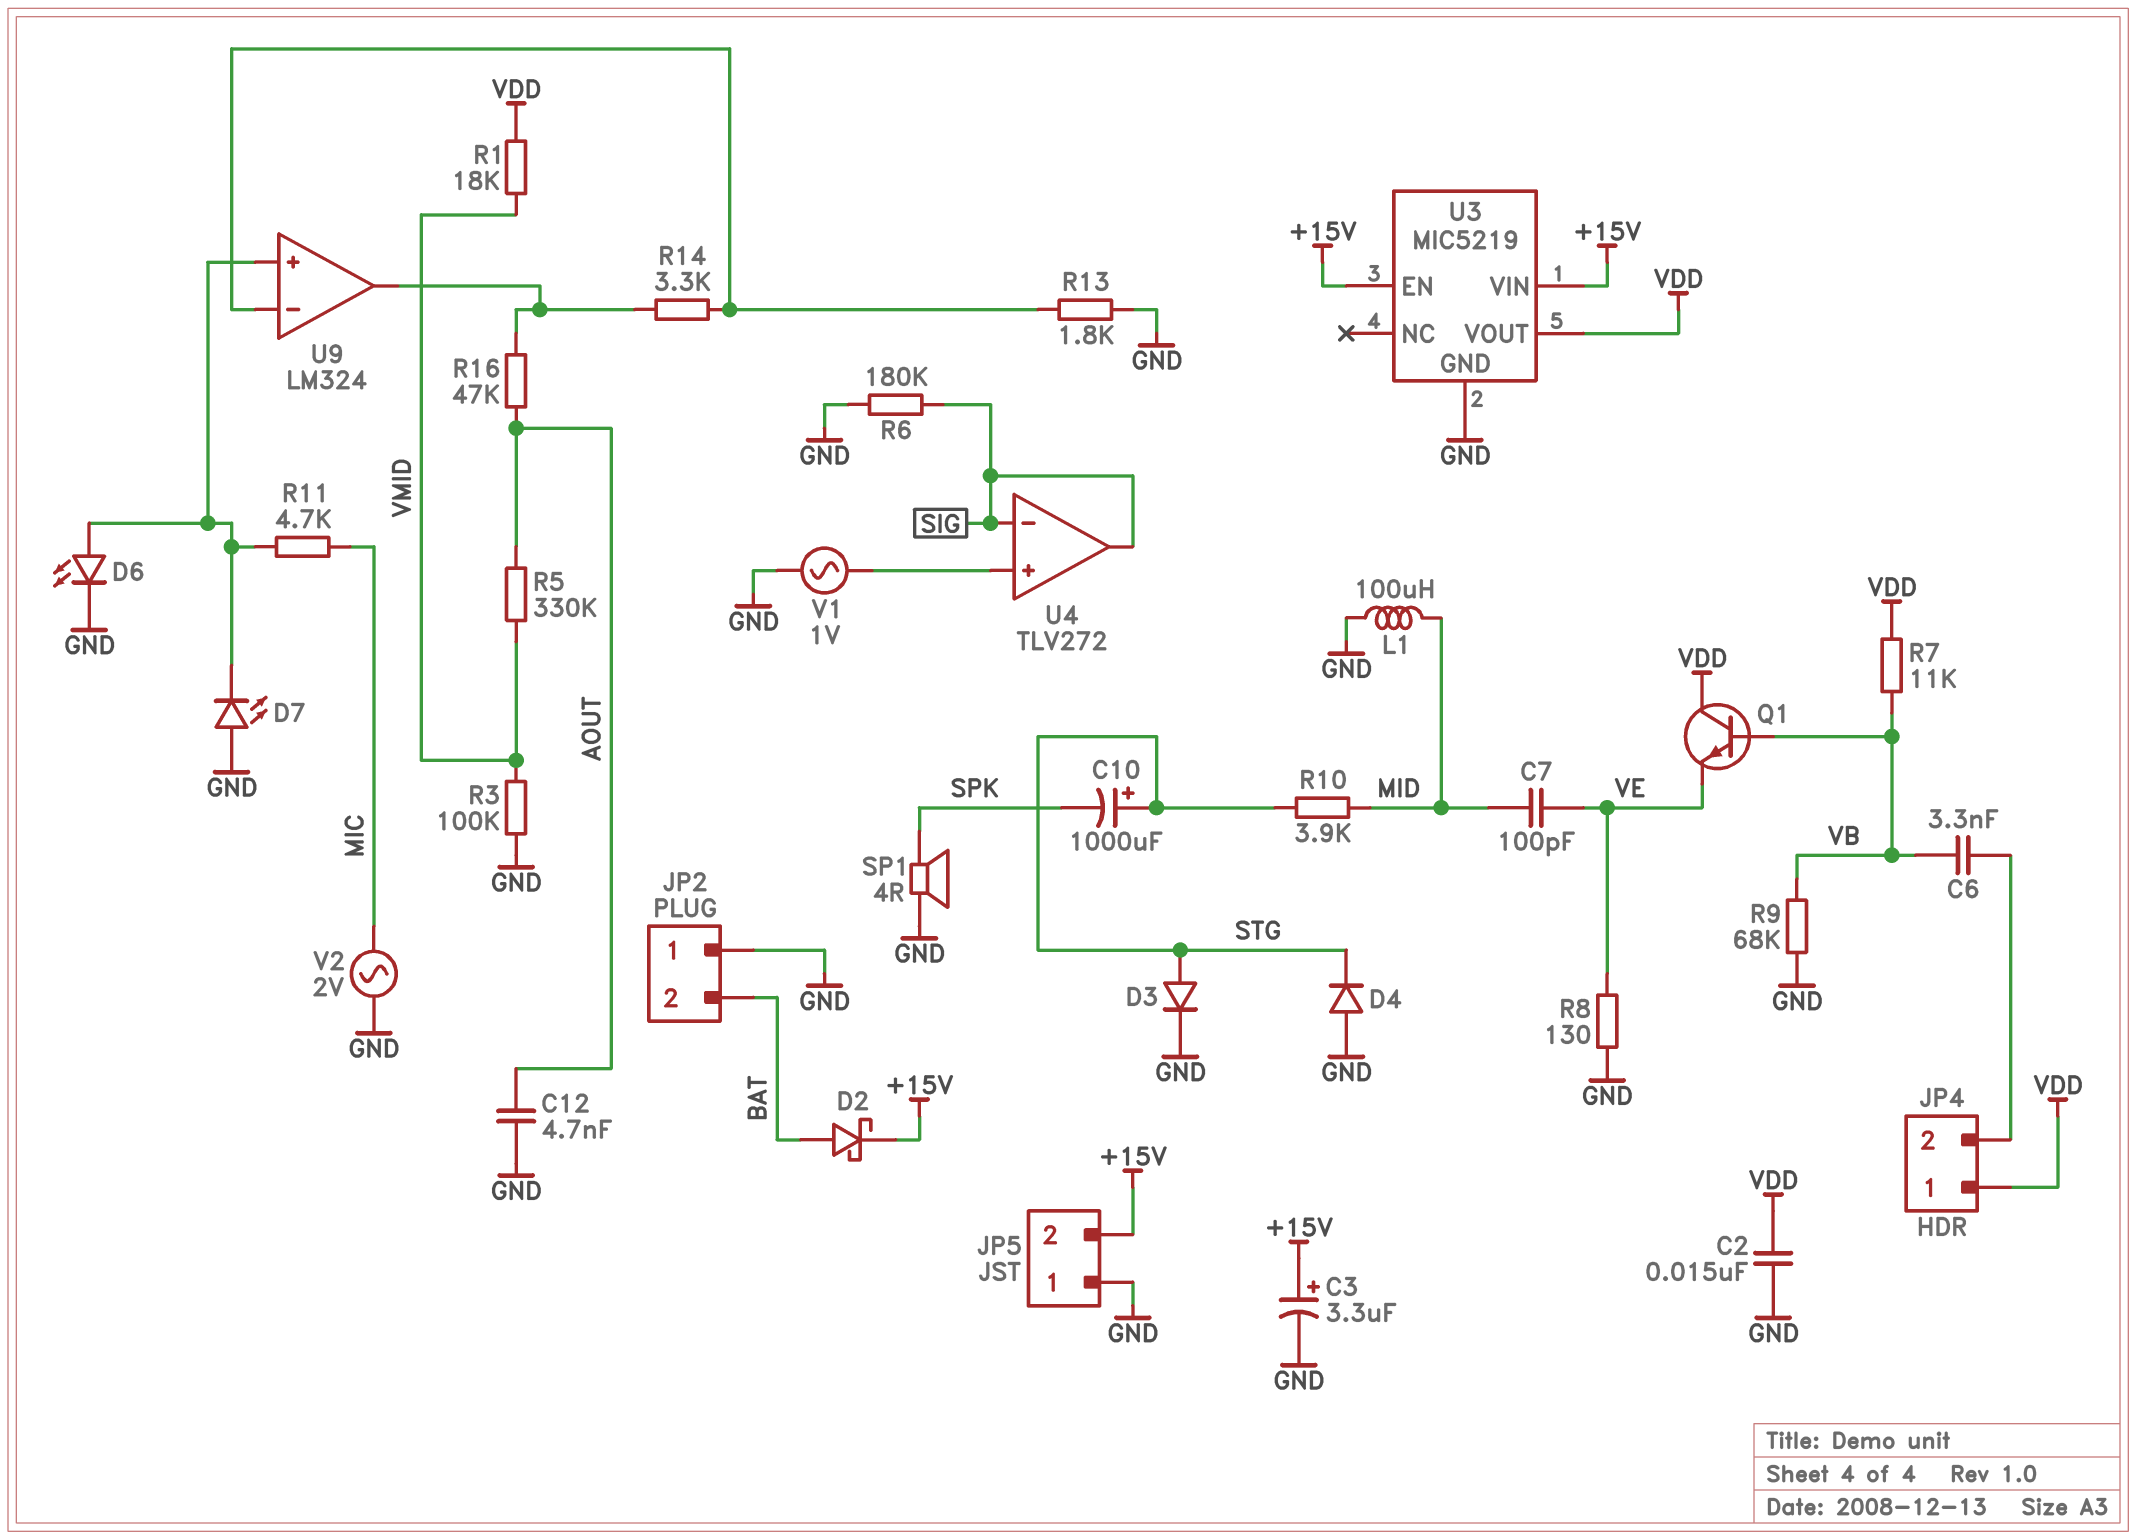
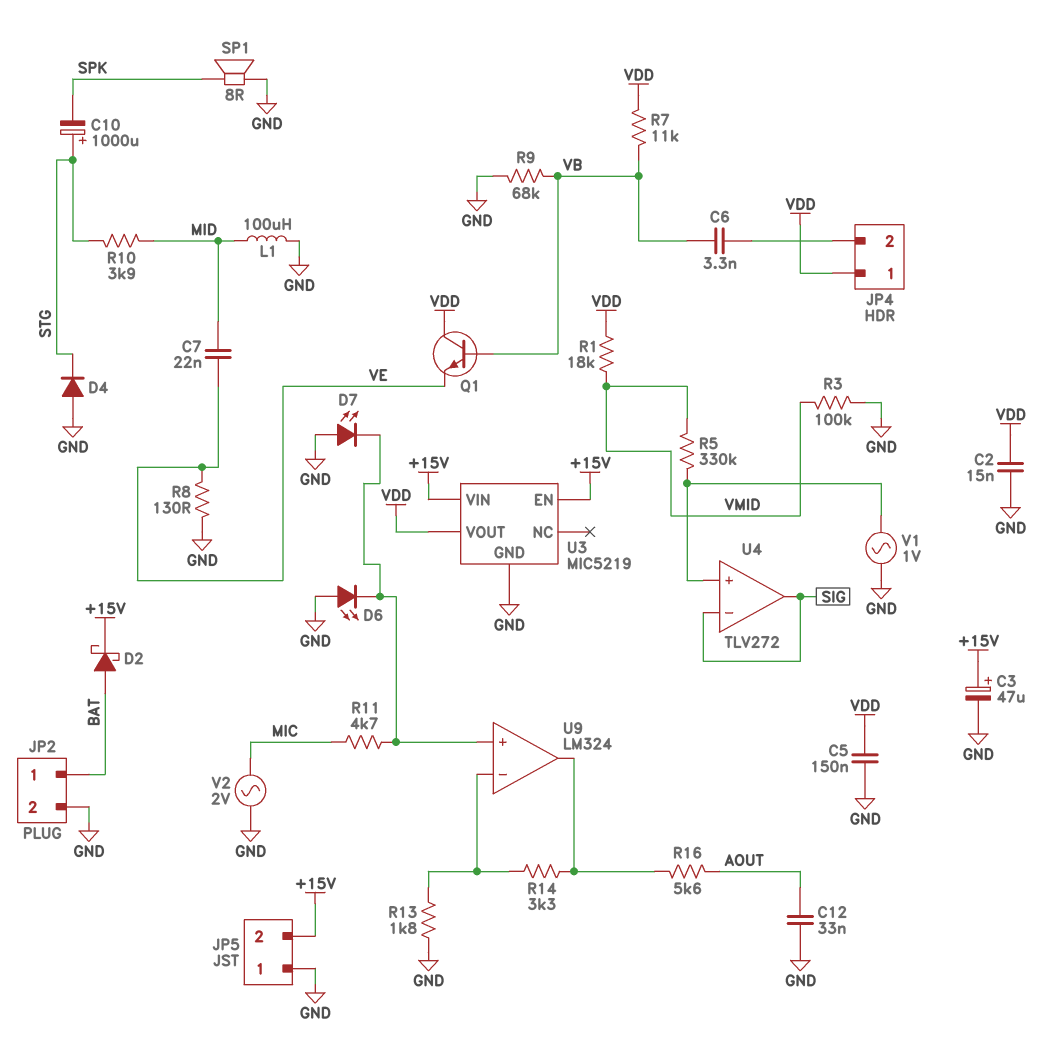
C3: 3.3uF (plus +15V, minus GND) -> 47uF (plus +15V, minus GND)
C5: none -> 150nF (GND, VDD)
C7: 100pF (MID, VE) -> 22nF (MID, VE)
C12: 4.7nF (AOUT, GND) -> 33nF (AOUT, GND)
D3: diode (A STG, K GND) -> none
D6: LED (A U9/in+, K GND) -> LED (A GND, K U9/in+)
JP2 pin 1: GND -> BAT
JP2 pin 2: BAT -> GND
R5: 330k (AOUT, VMID) -> 330k (U4/in+, VMID)
R6: 180k (GND, SIG) -> none
R16: 47k (AOUT, U9/out) -> 5.6k (AOUT, U9/out)
SP1: speaker 4R (GND, SPK) -> speaker 8R (GND, SPK)

